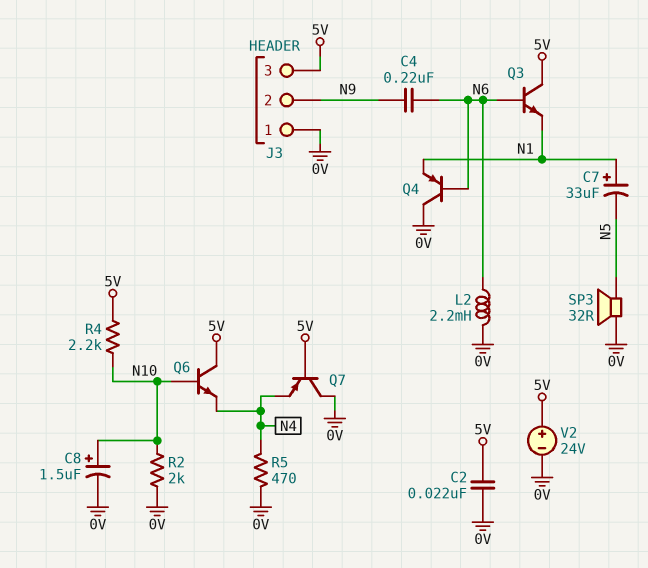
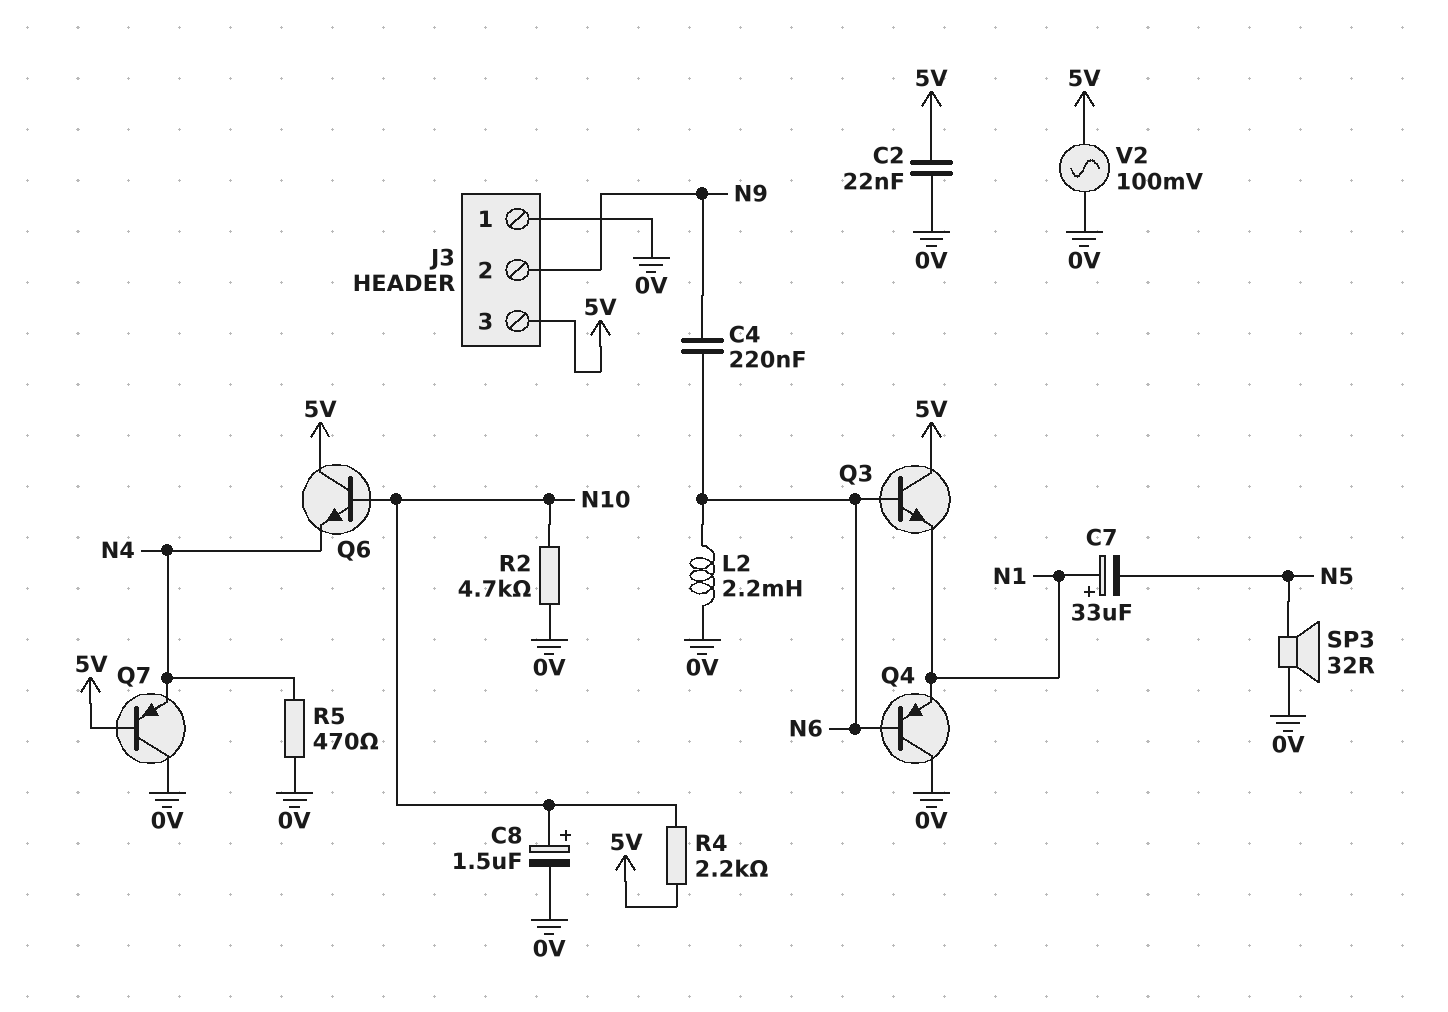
R2: 2k (0V, N10) -> 4.7k (0V, N10)
V2: 24V (plus 5V, minus 0V) -> AC 100mV (0V, 5V)

